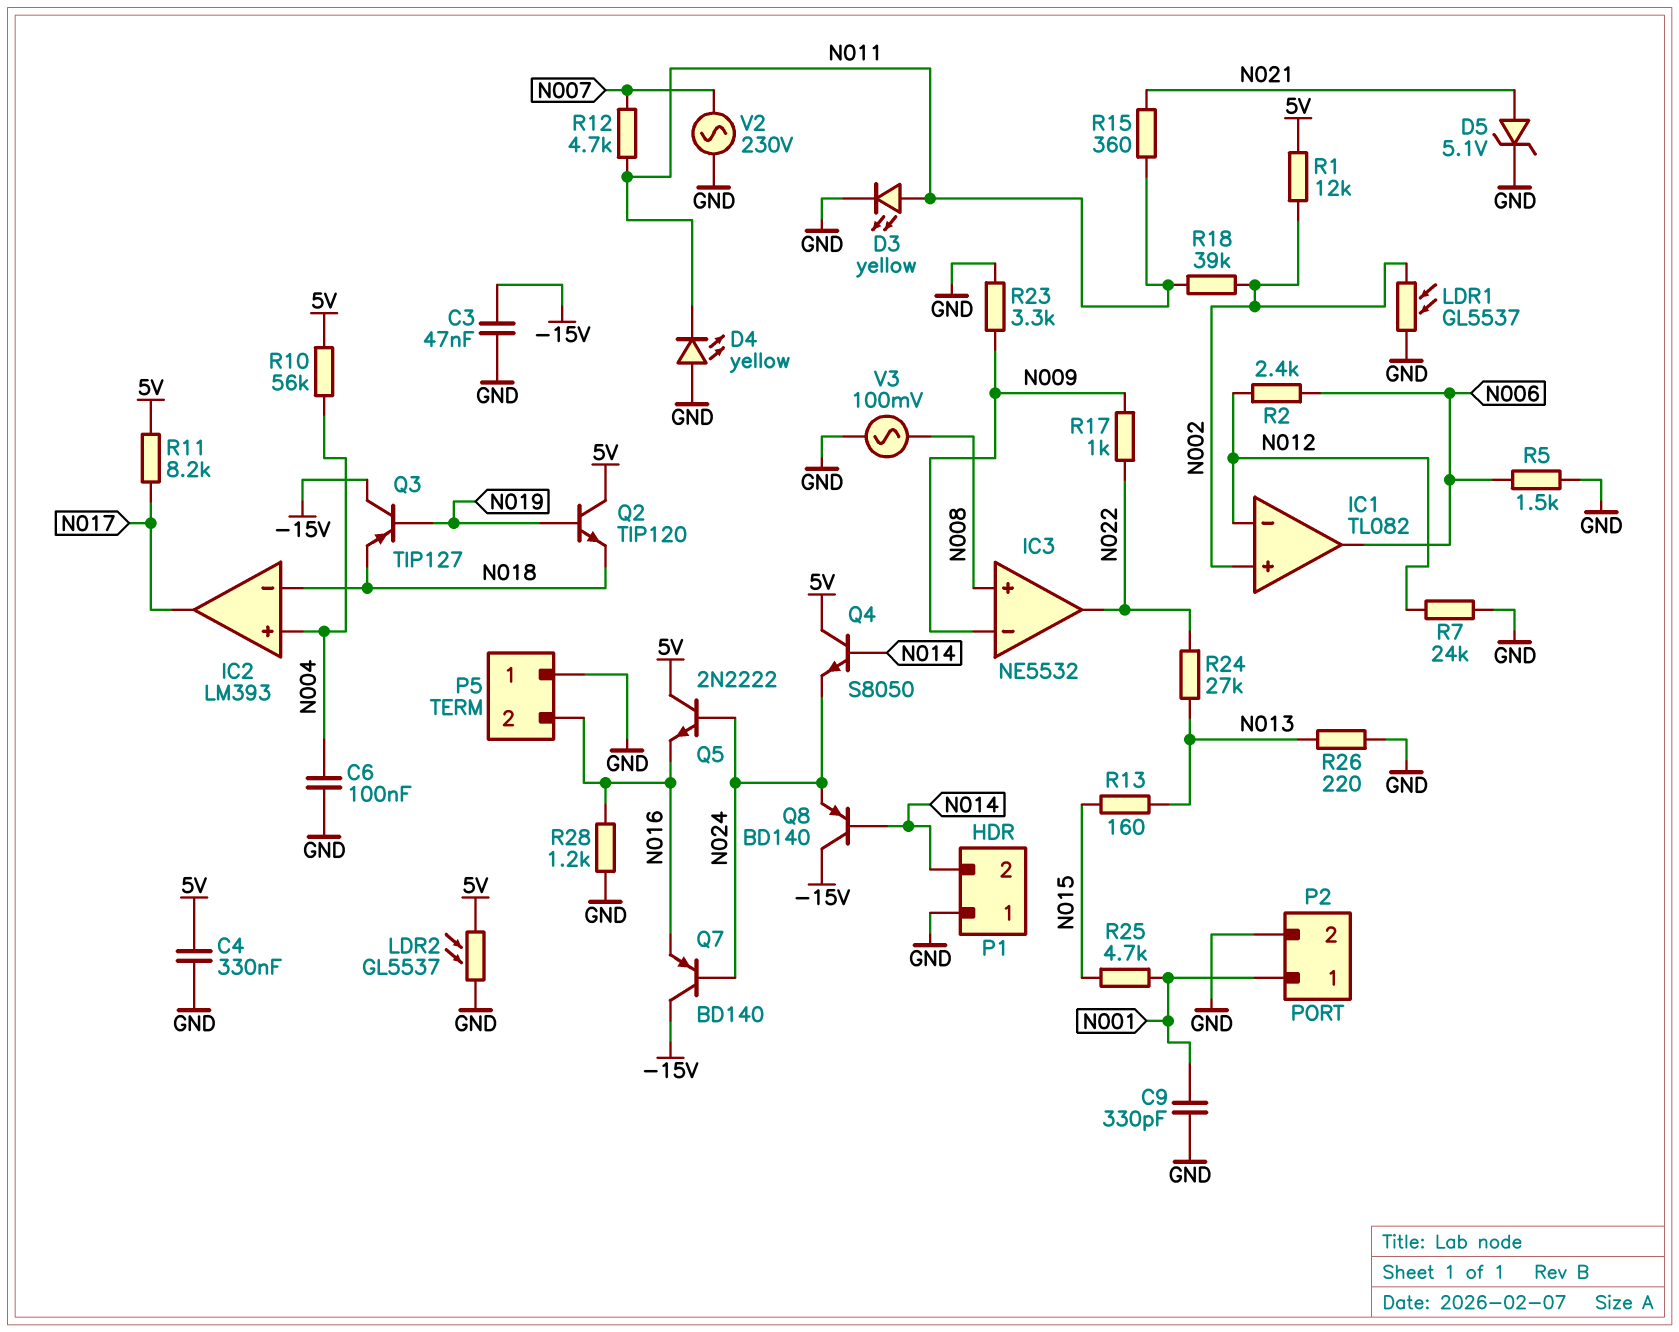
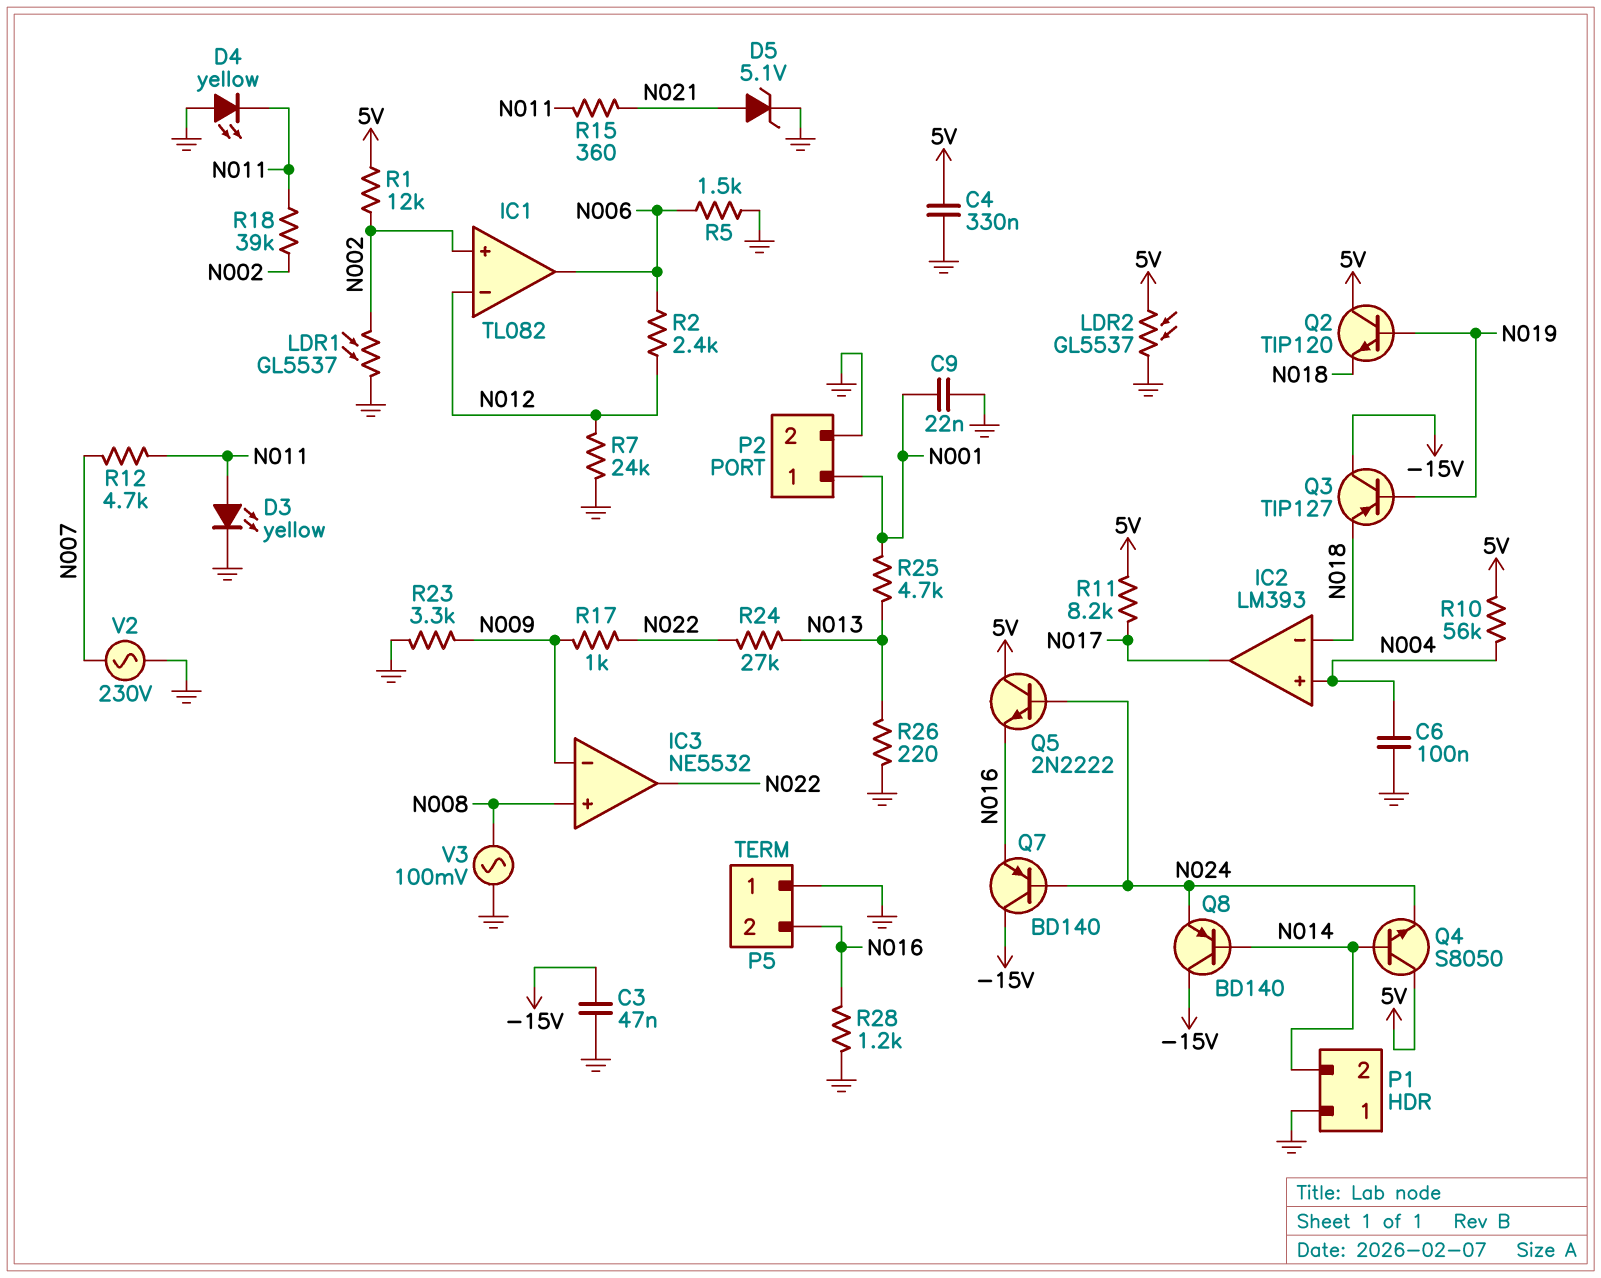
C9: 330pF (GND, N001) -> 22nF (GND, N001)
R13: 160 (N013, N015) -> none
R25: 4.7k (N001, N015) -> 4.7k (N001, N013)

